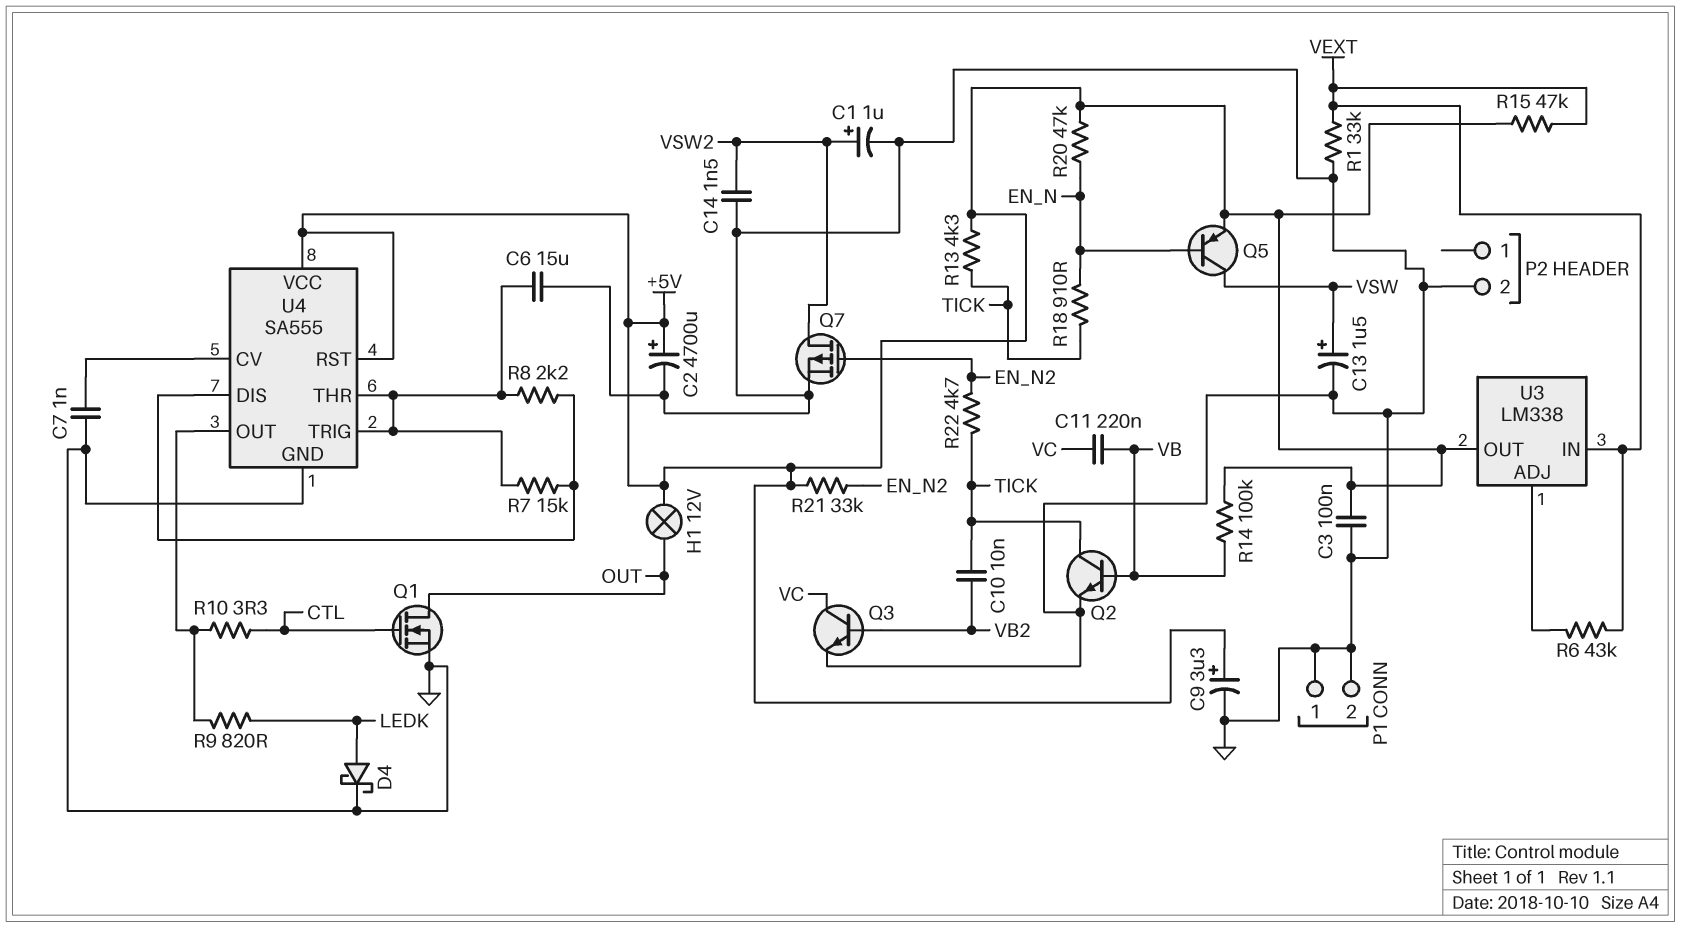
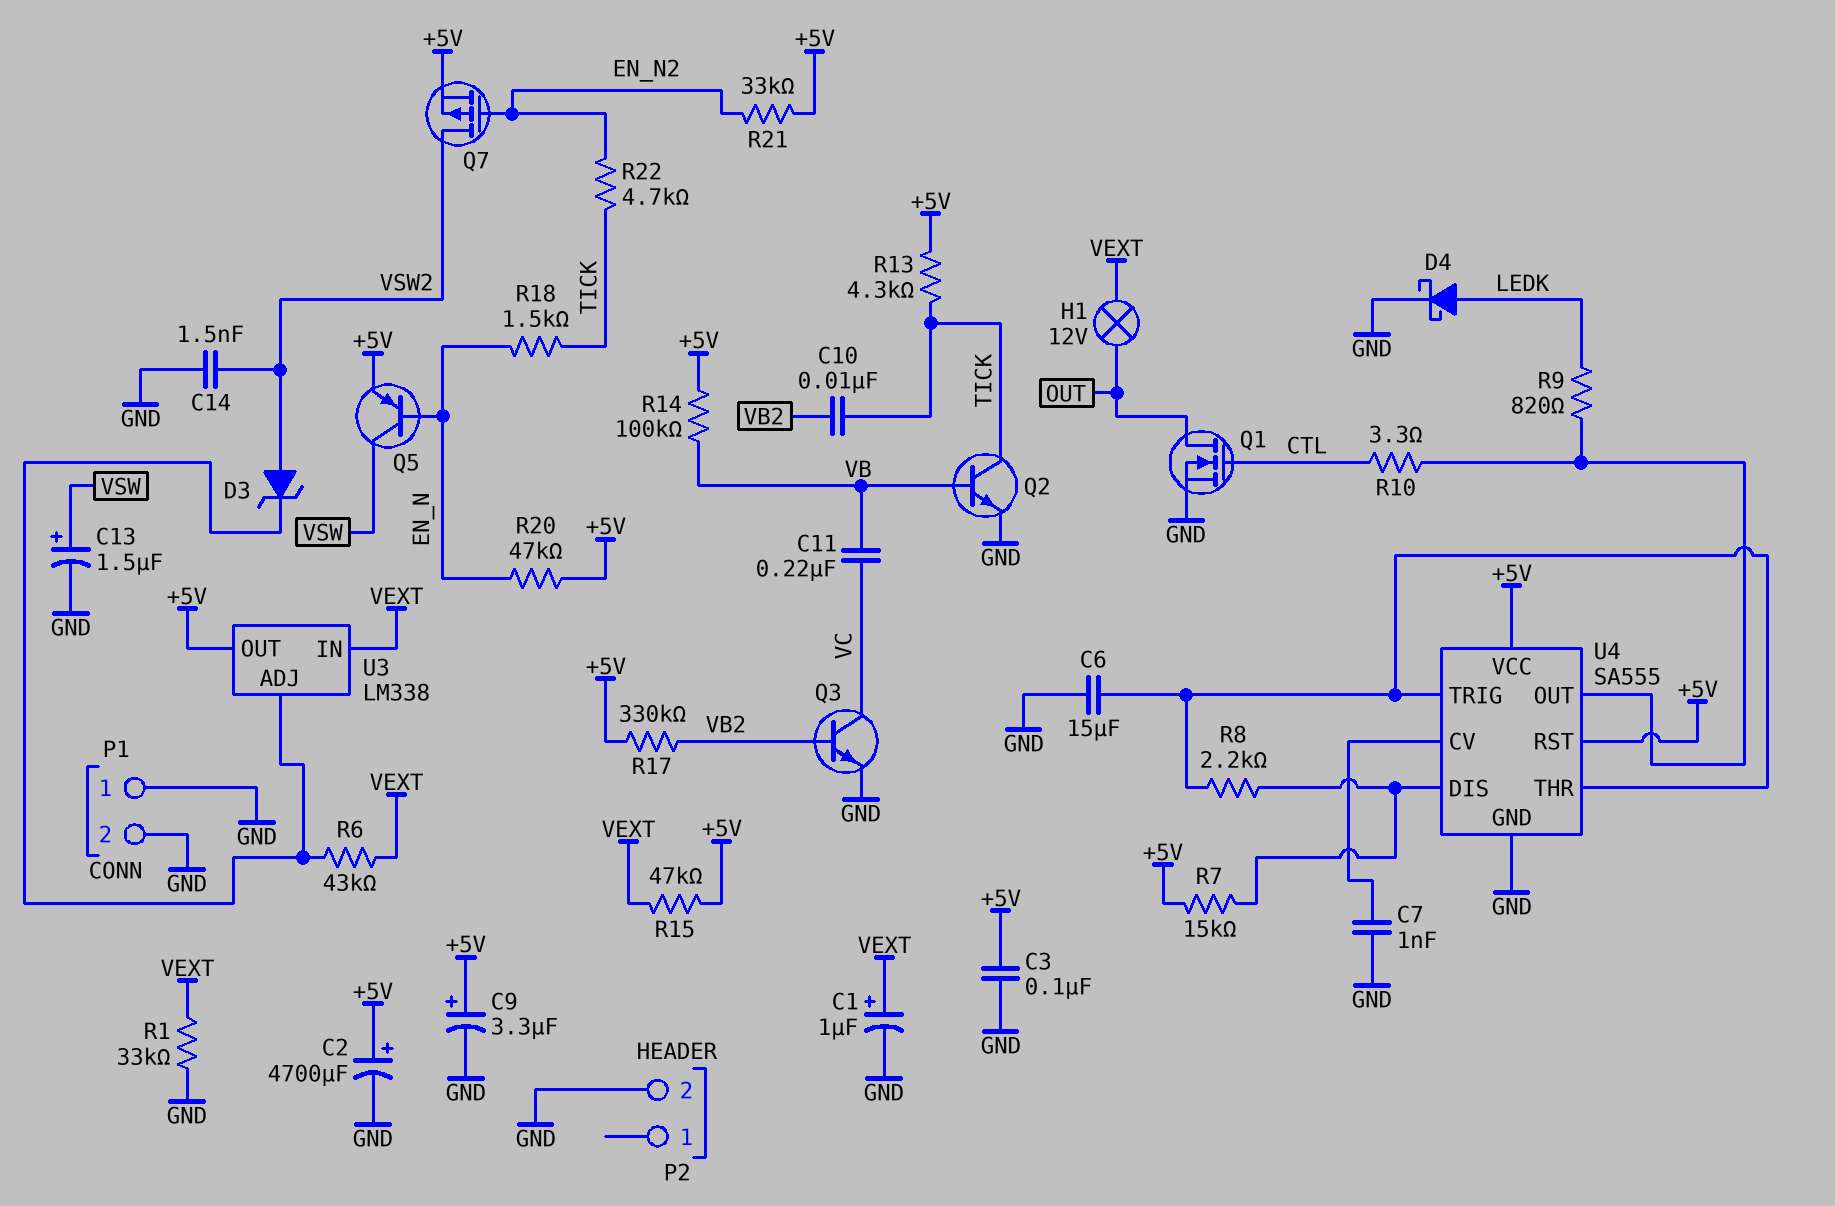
C1: 1uF (plus VSW2, minus GND) -> 1uF (plus VEXT, minus GND)
D3: none -> zener (A VSW2, K U3/ADJ)
H1: lamp 12V (+5V, OUT) -> lamp 12V (OUT, VEXT)
Q7: PMOS (G EN_N2, D VSW2, S GND) -> PMOS (G EN_N2, D VSW2, S +5V)
R7: 15k (U4/DIS, U4/THR) -> 15k (+5V, U4/DIS)
R17: none -> 330k (+5V, VB2)
R18: 910 (EN_N, TICK) -> 1.5k (EN_N, TICK)

